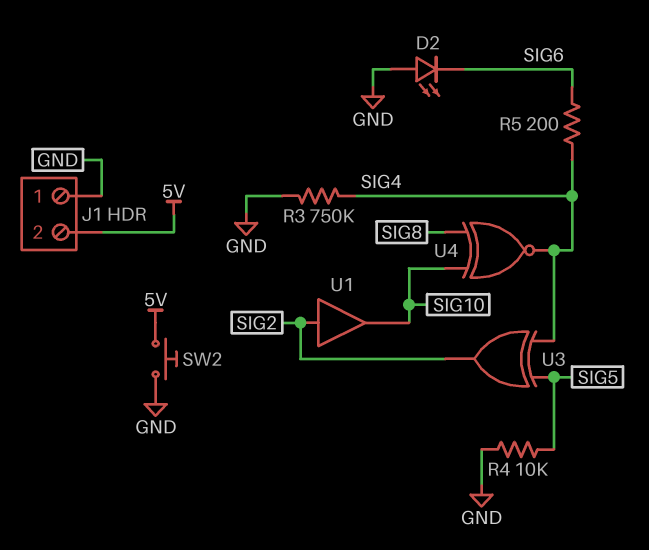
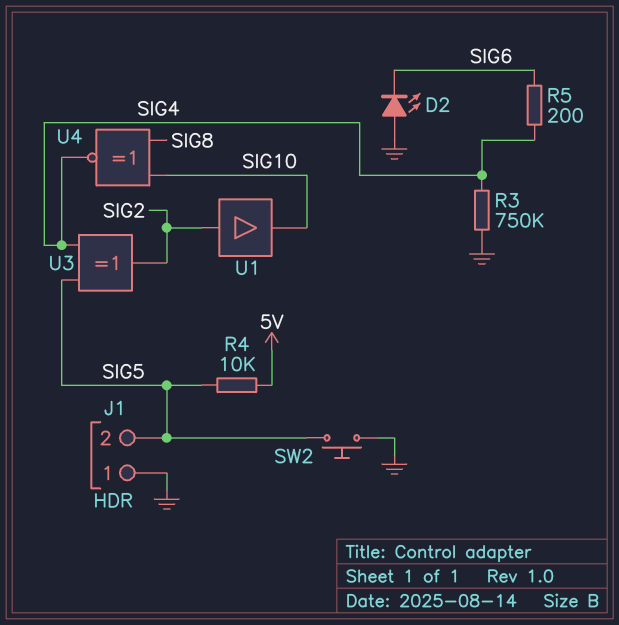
J1 pin 2: 5V -> SIG5
R4: 10k (GND, SIG5) -> 10k (5V, SIG5)
SW2: button (5V, GND) -> button (GND, SIG5)

